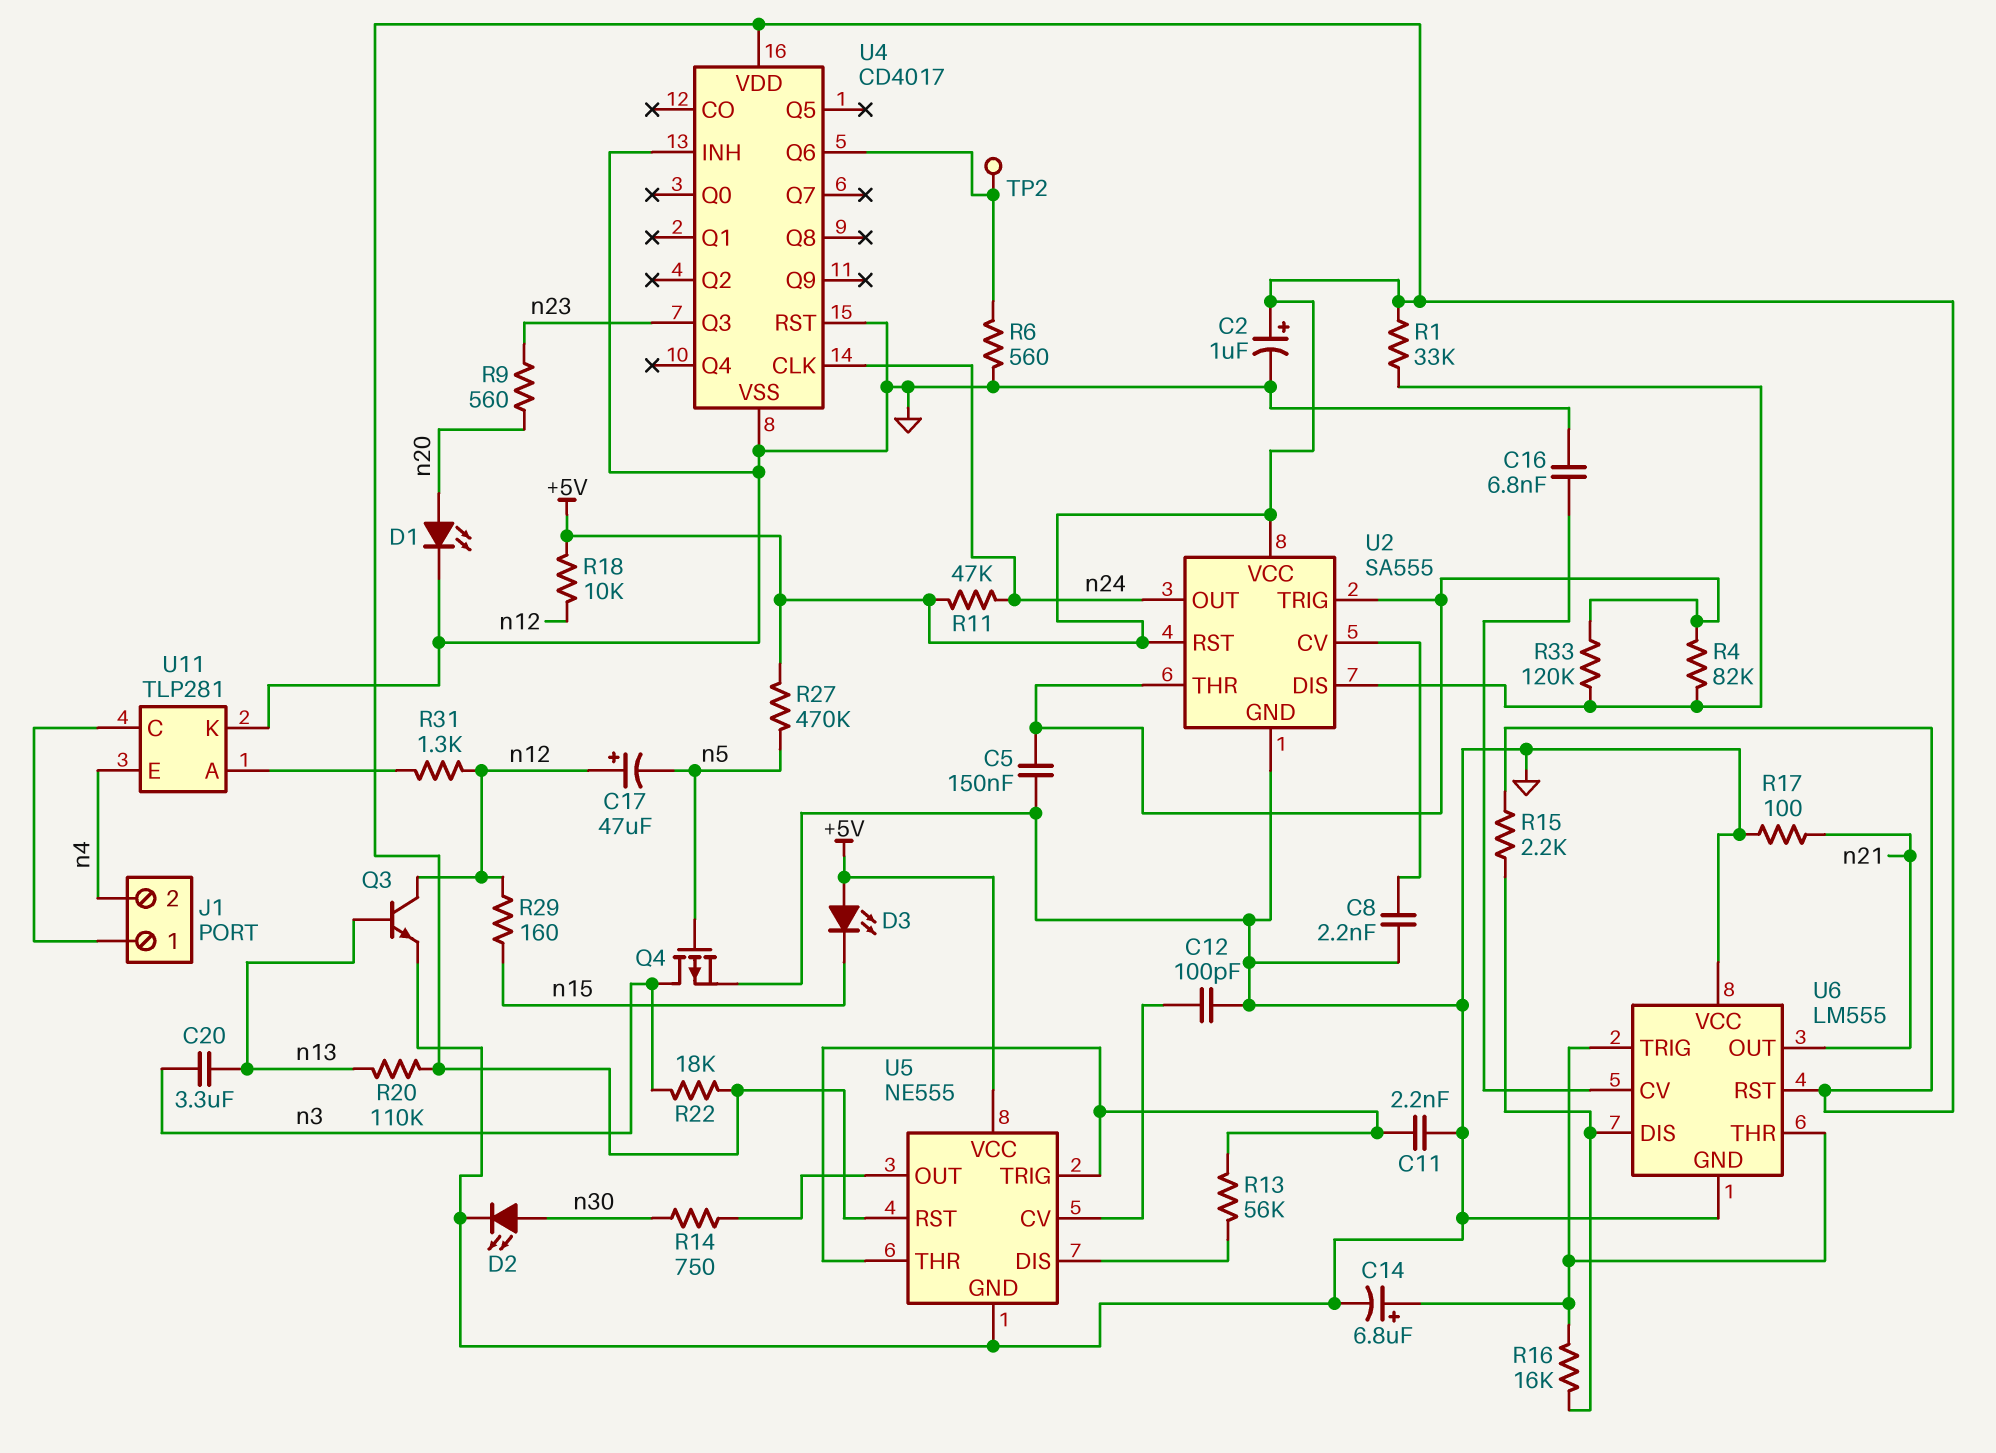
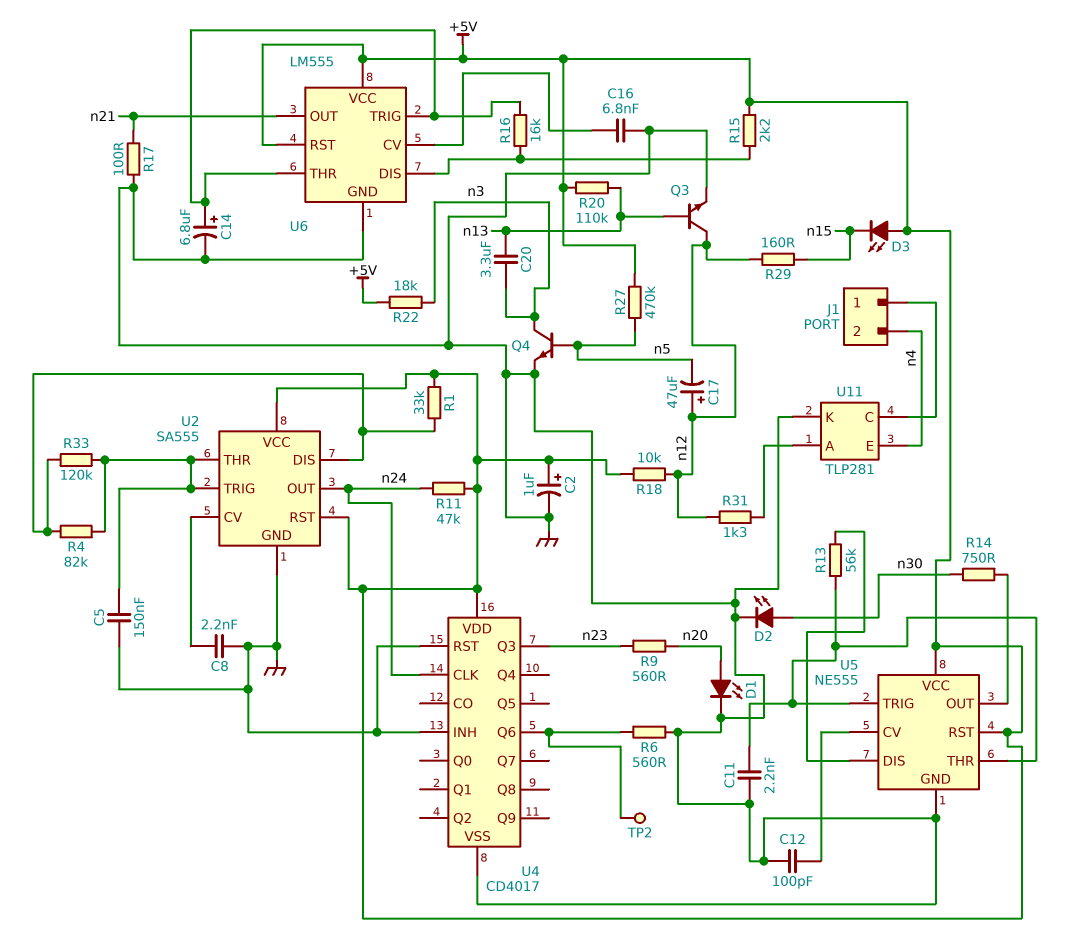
Q4: PMOS (G n5, D n3, S GND) -> NPN (B n5, C n3, E GND)
U6 pin VCC: GND -> +5V

